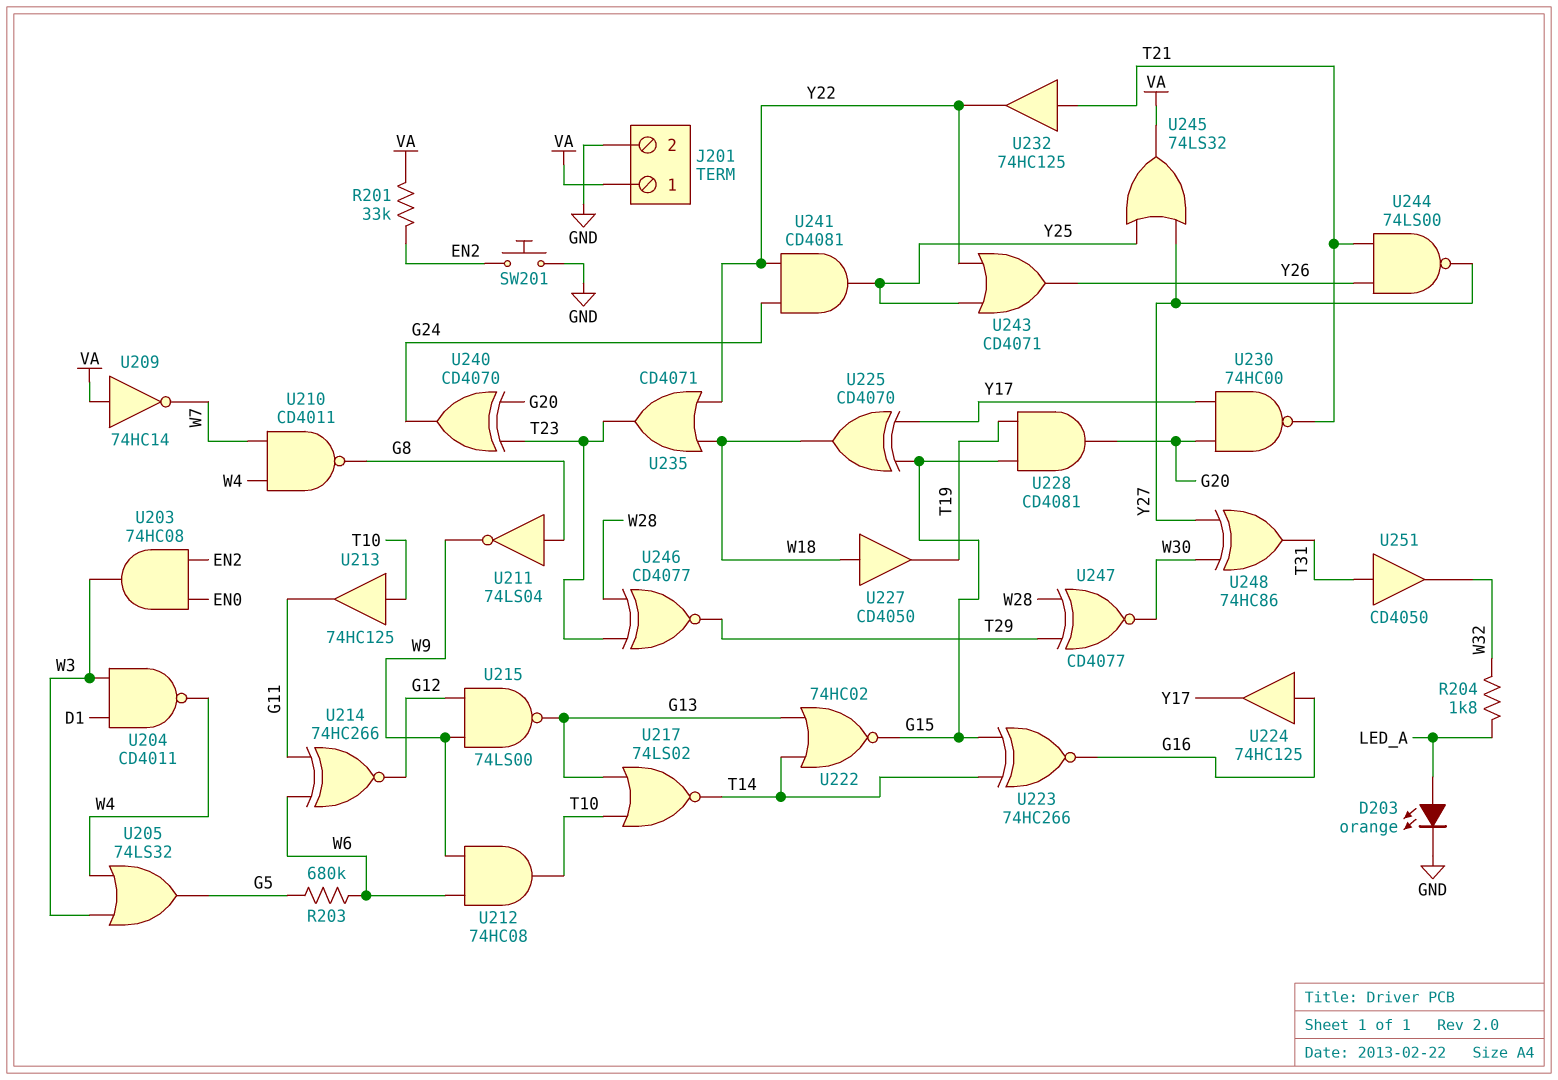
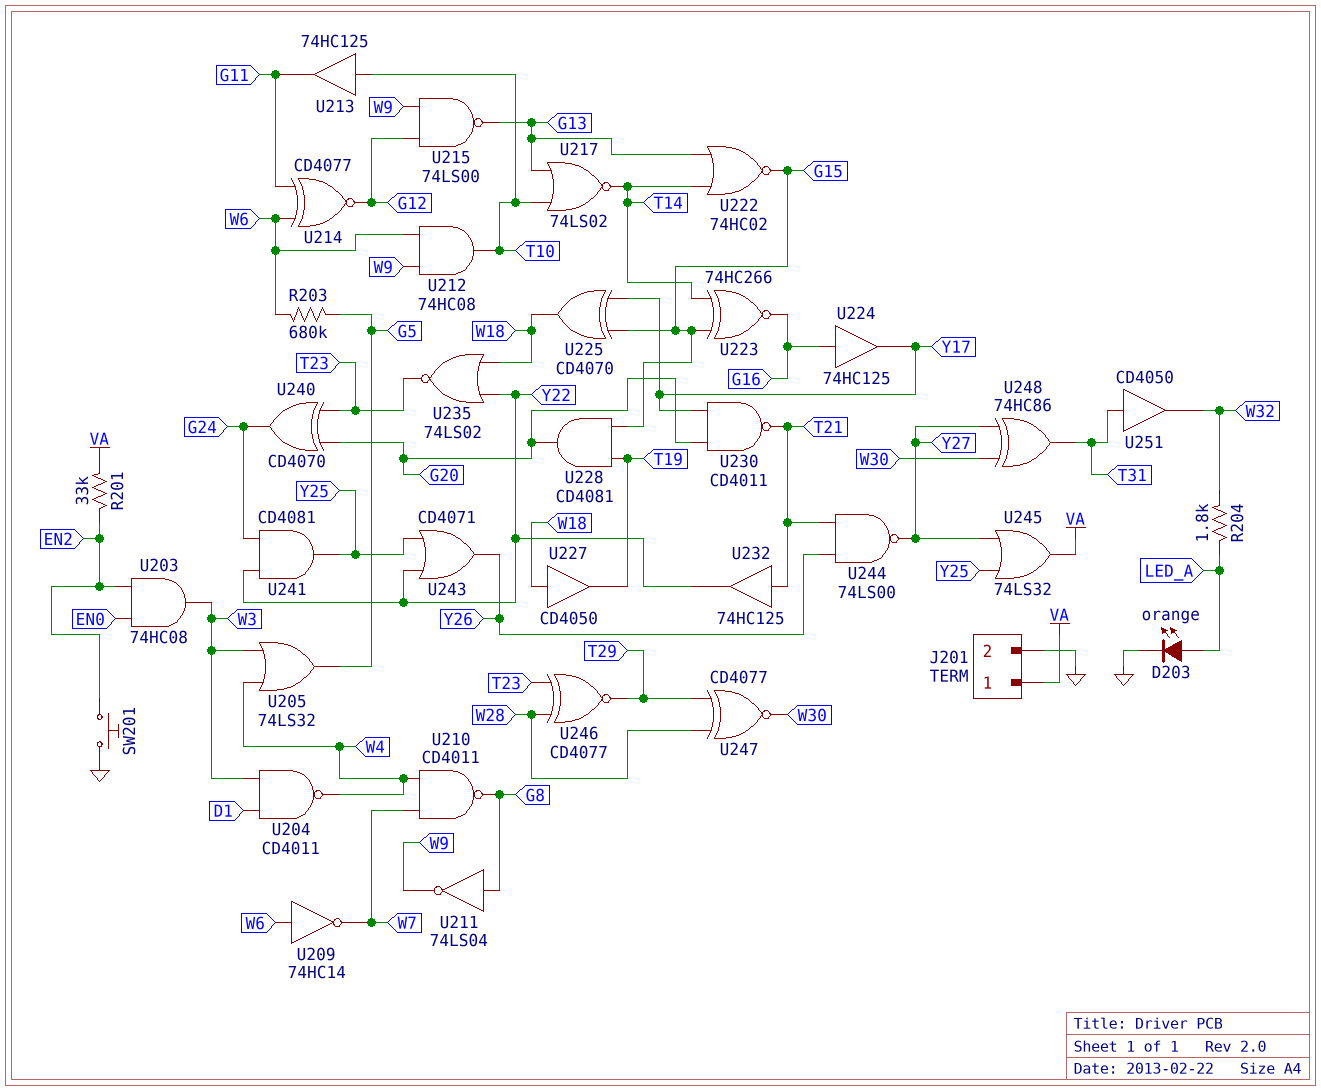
U209: NOT 74HC14 (in VA, out W7) -> NOT 74HC14 (in W6, out W7)
U214: XNOR 74HC266 (in G11, in W6, out G12) -> XNOR CD4077 (in G11, in W6, out G12)
U230: NAND 74HC00 (in G20, in Y17, out T21) -> NAND CD4011 (in G20, in Y17, out T21)
U235: OR CD4071 (in W18, in Y22, out T23) -> NOR 74LS02 (in W18, in Y22, out T23)

